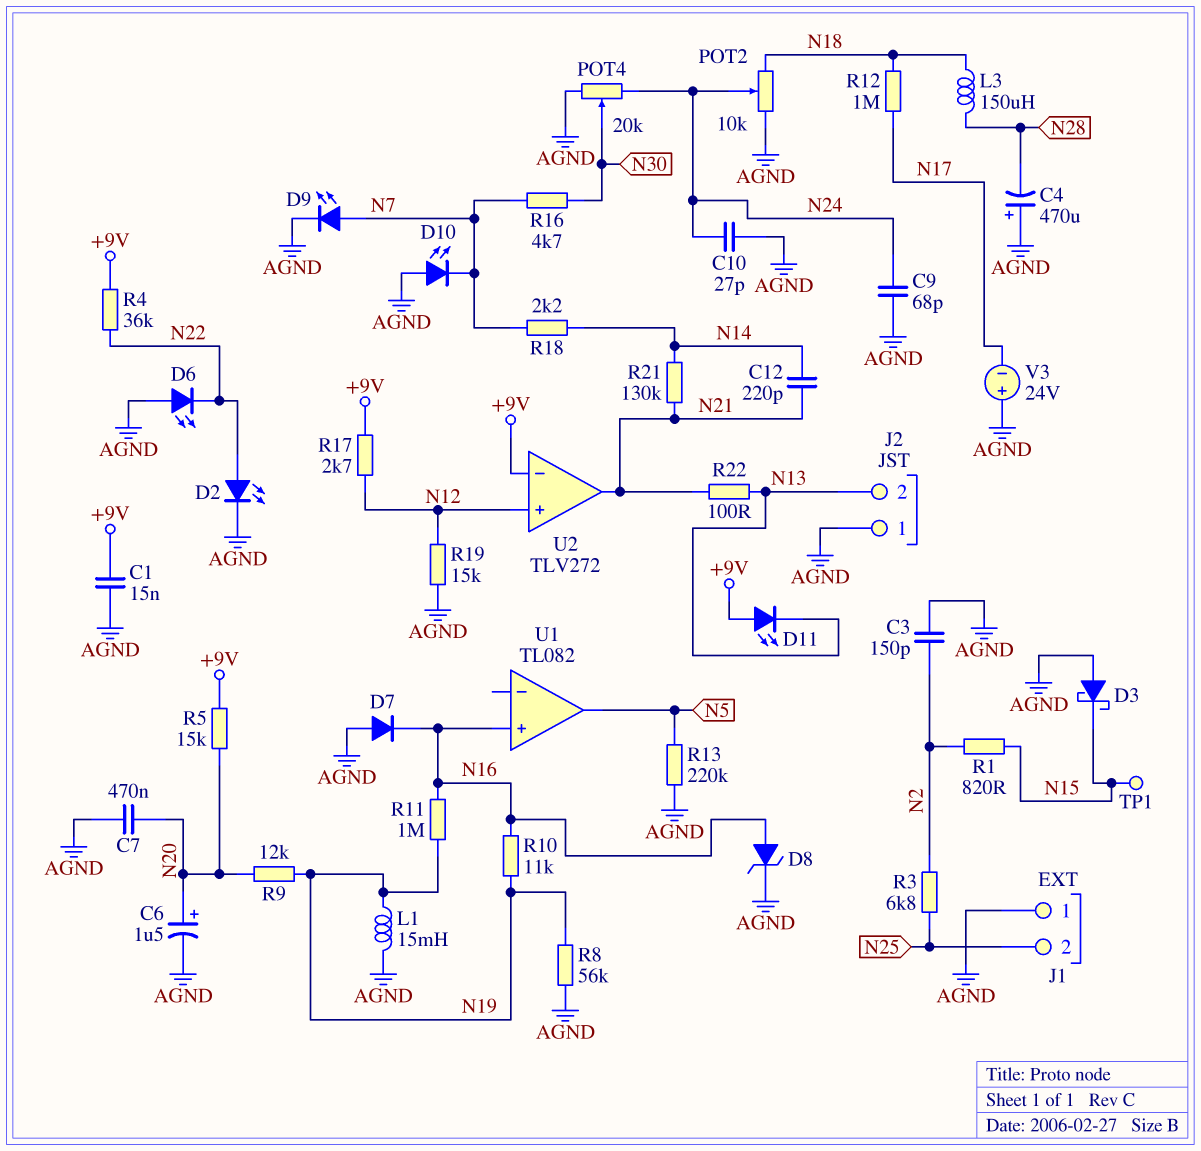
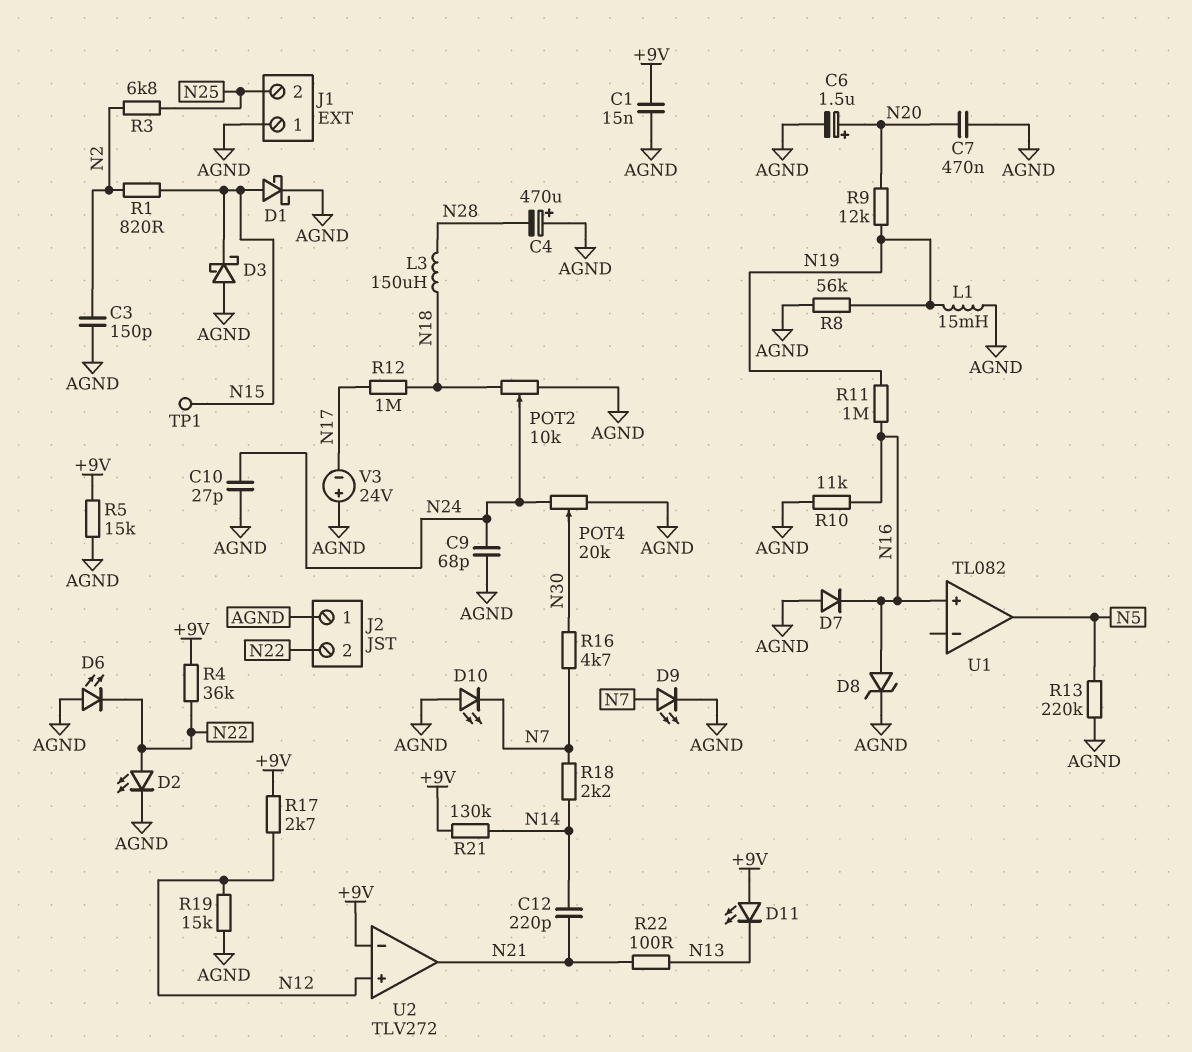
D1: none -> schottky (A N15, K AGND)
J2 pin 2: N13 -> N22
R5: 15k (+9V, N20) -> 15k (+9V, AGND)
R10: 11k (N16, N19) -> 11k (AGND, N16)
R21: 130k (N14, N21) -> 130k (+9V, N14)

